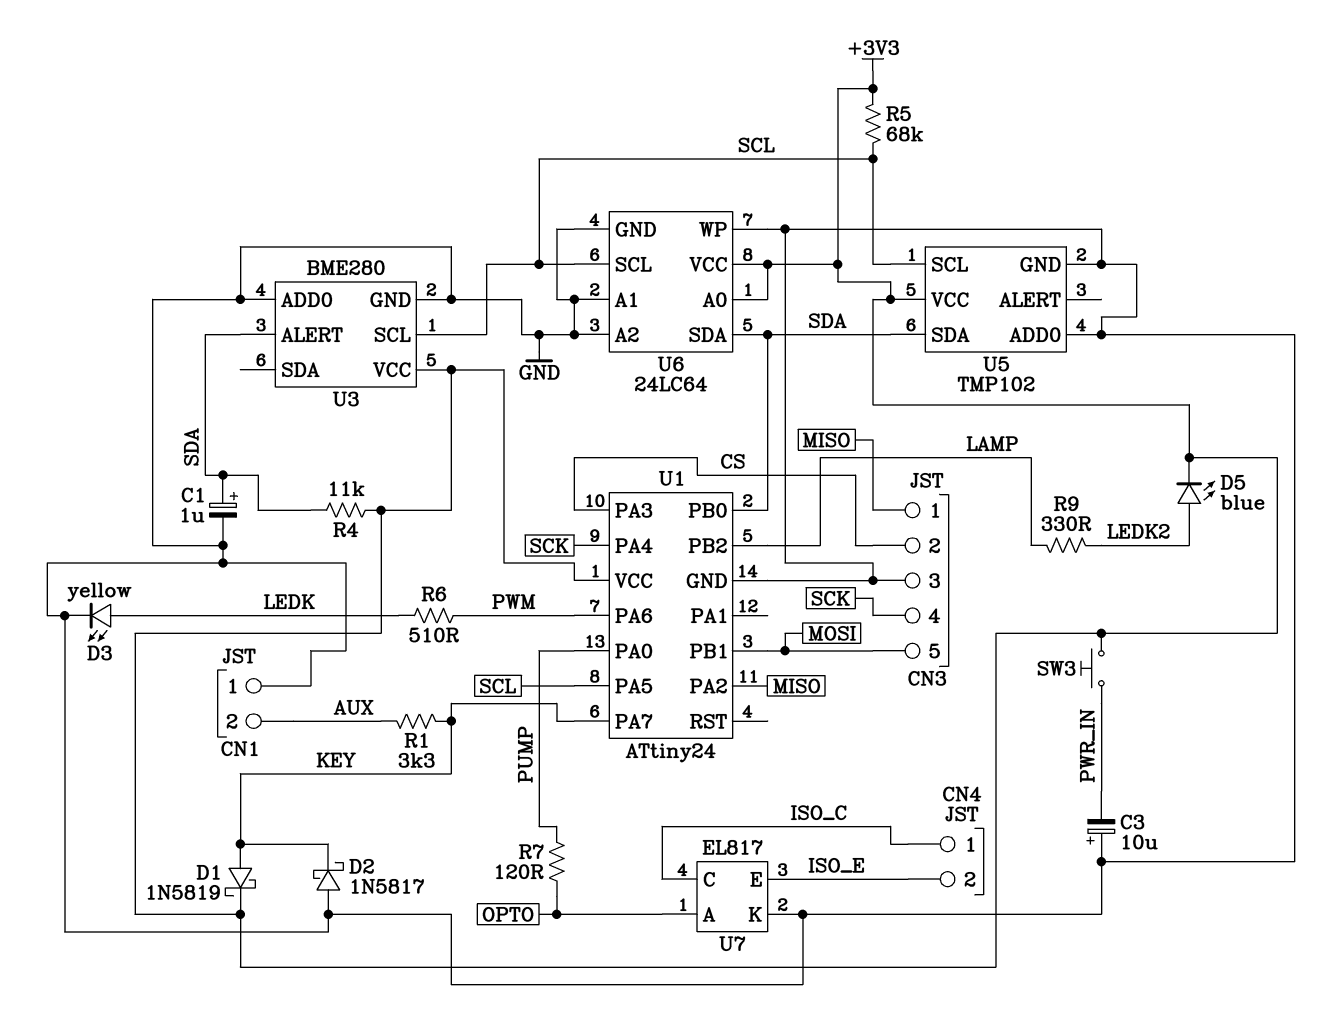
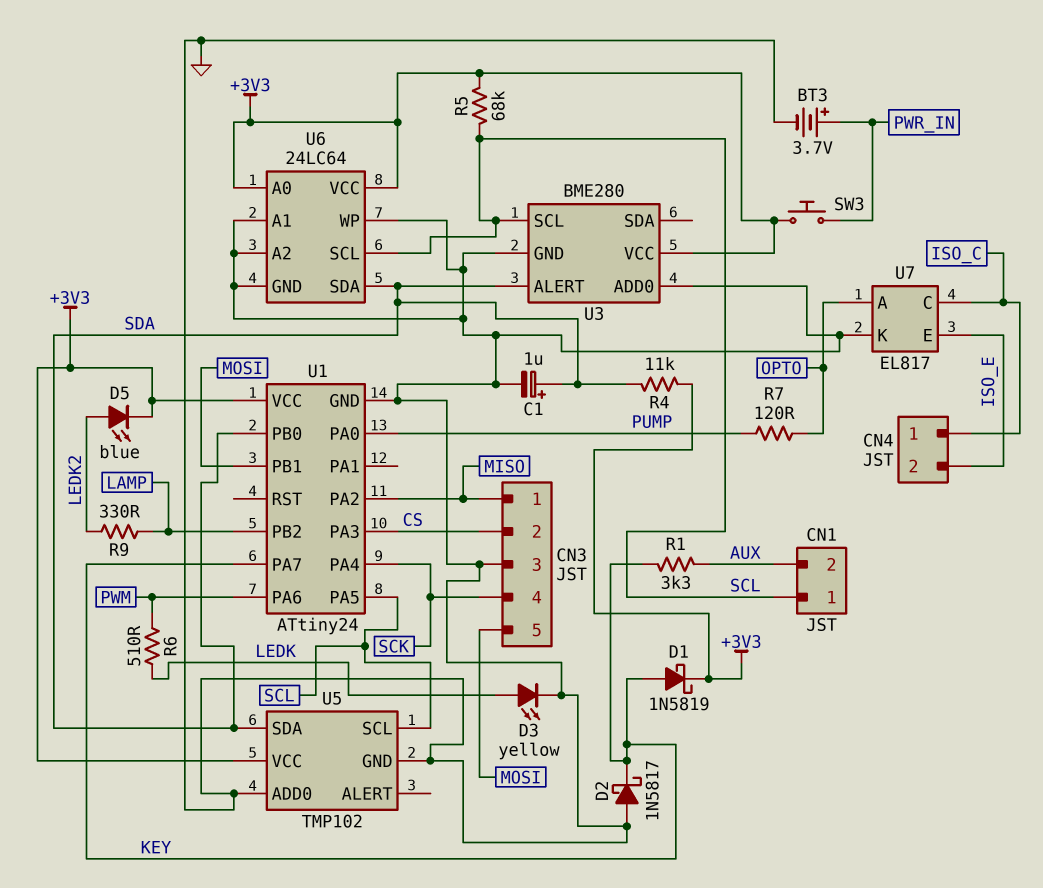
BT3: none -> 3.7V (plus PWR_IN, minus GND)
C3: 10uF (plus GND, minus PWR_IN) -> none
CN1 pin 1: GND -> SCL

